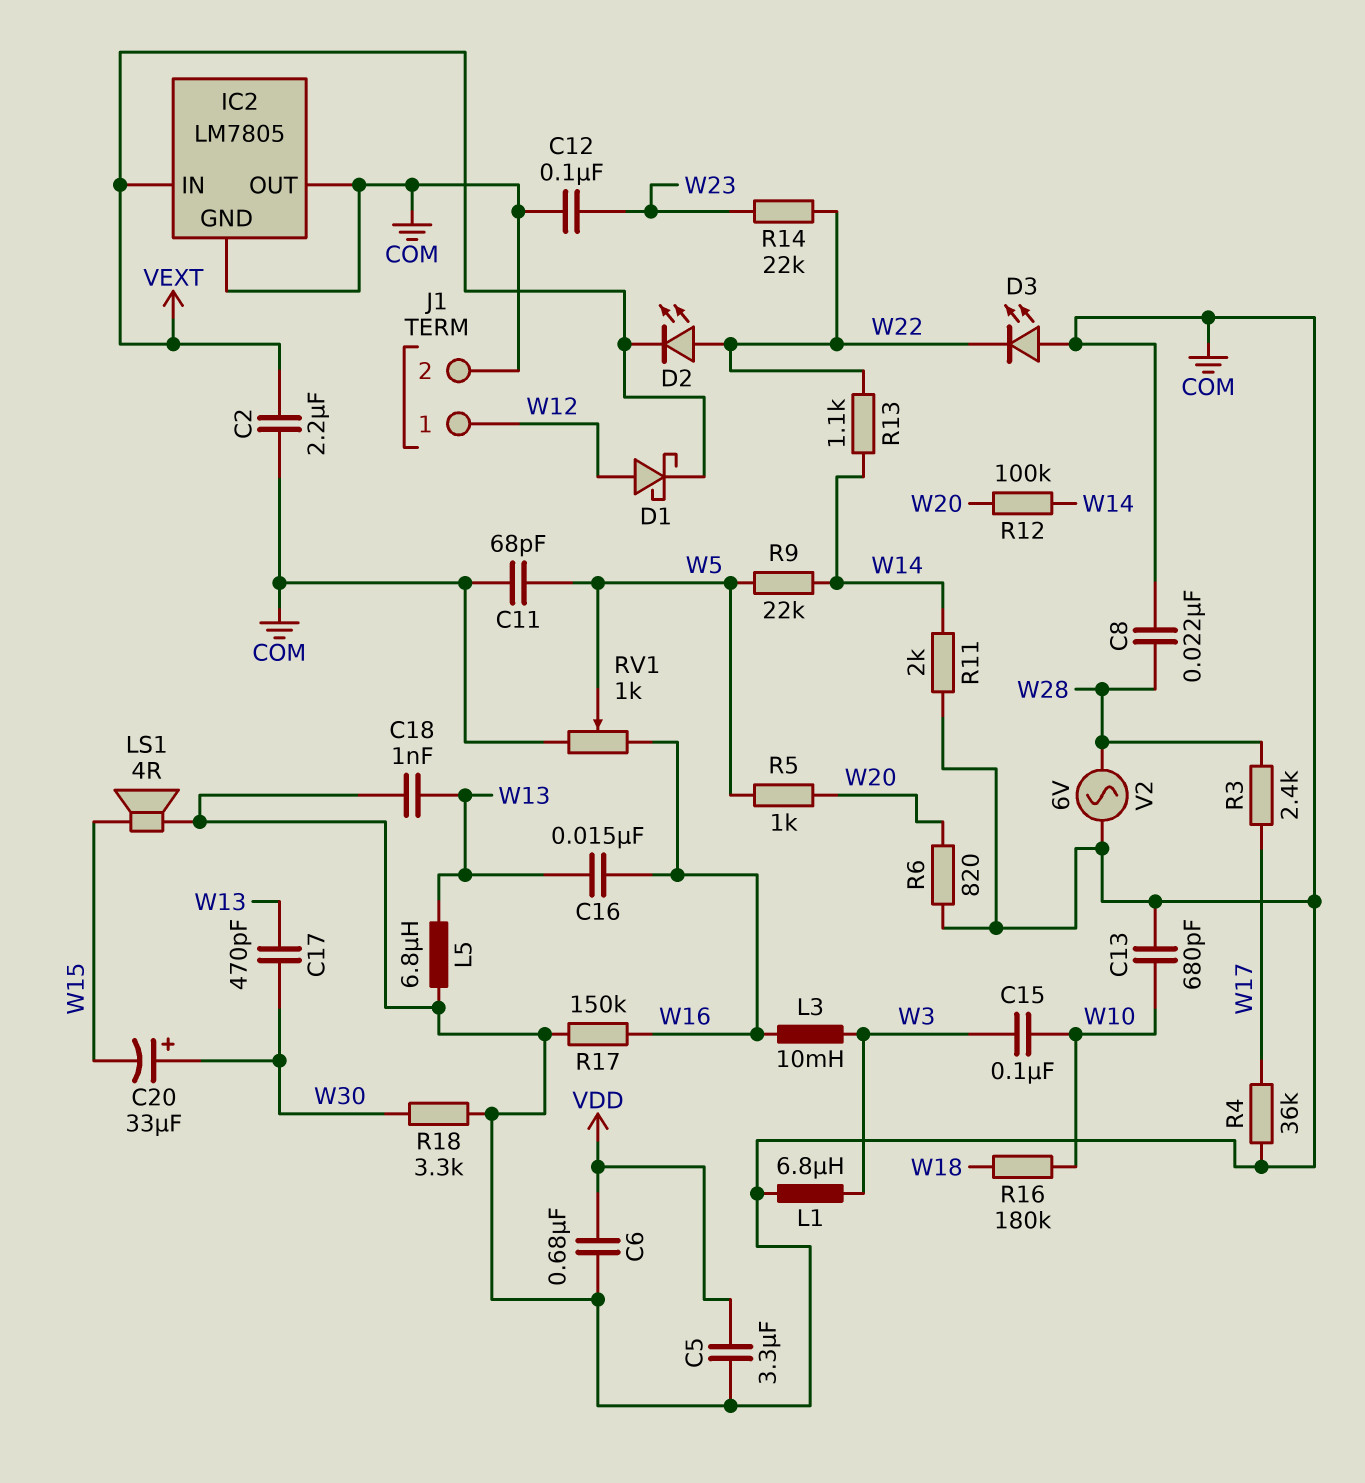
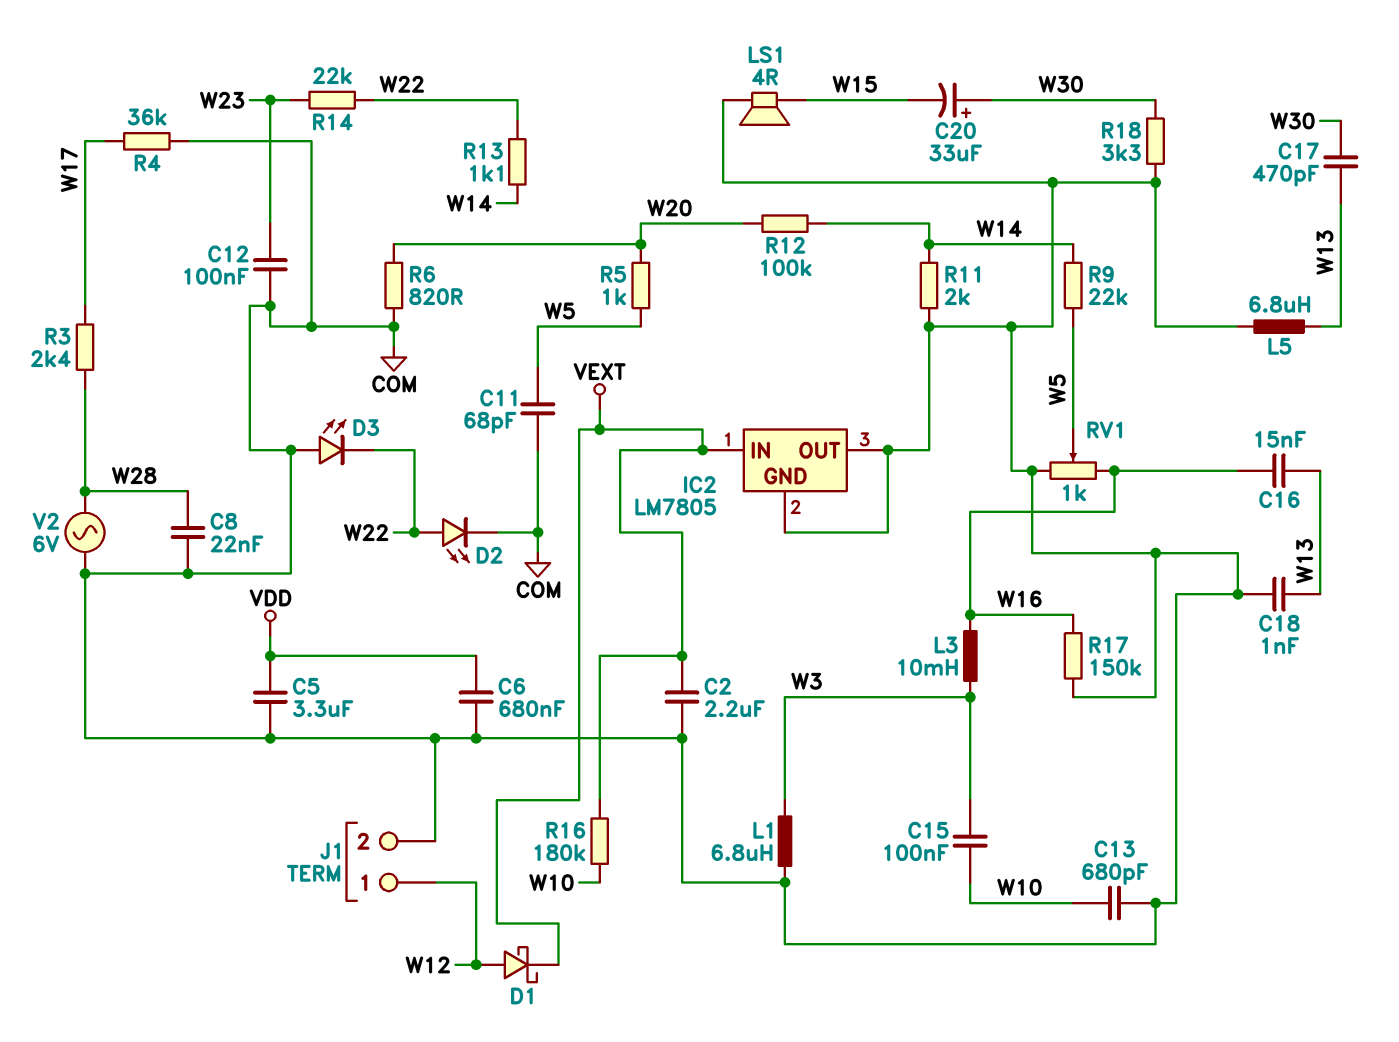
D2: LED (A W22, K VEXT) -> LED (A W22, K COM)
R16: 180k (W10, W18) -> 180k (VEXT, W10)

